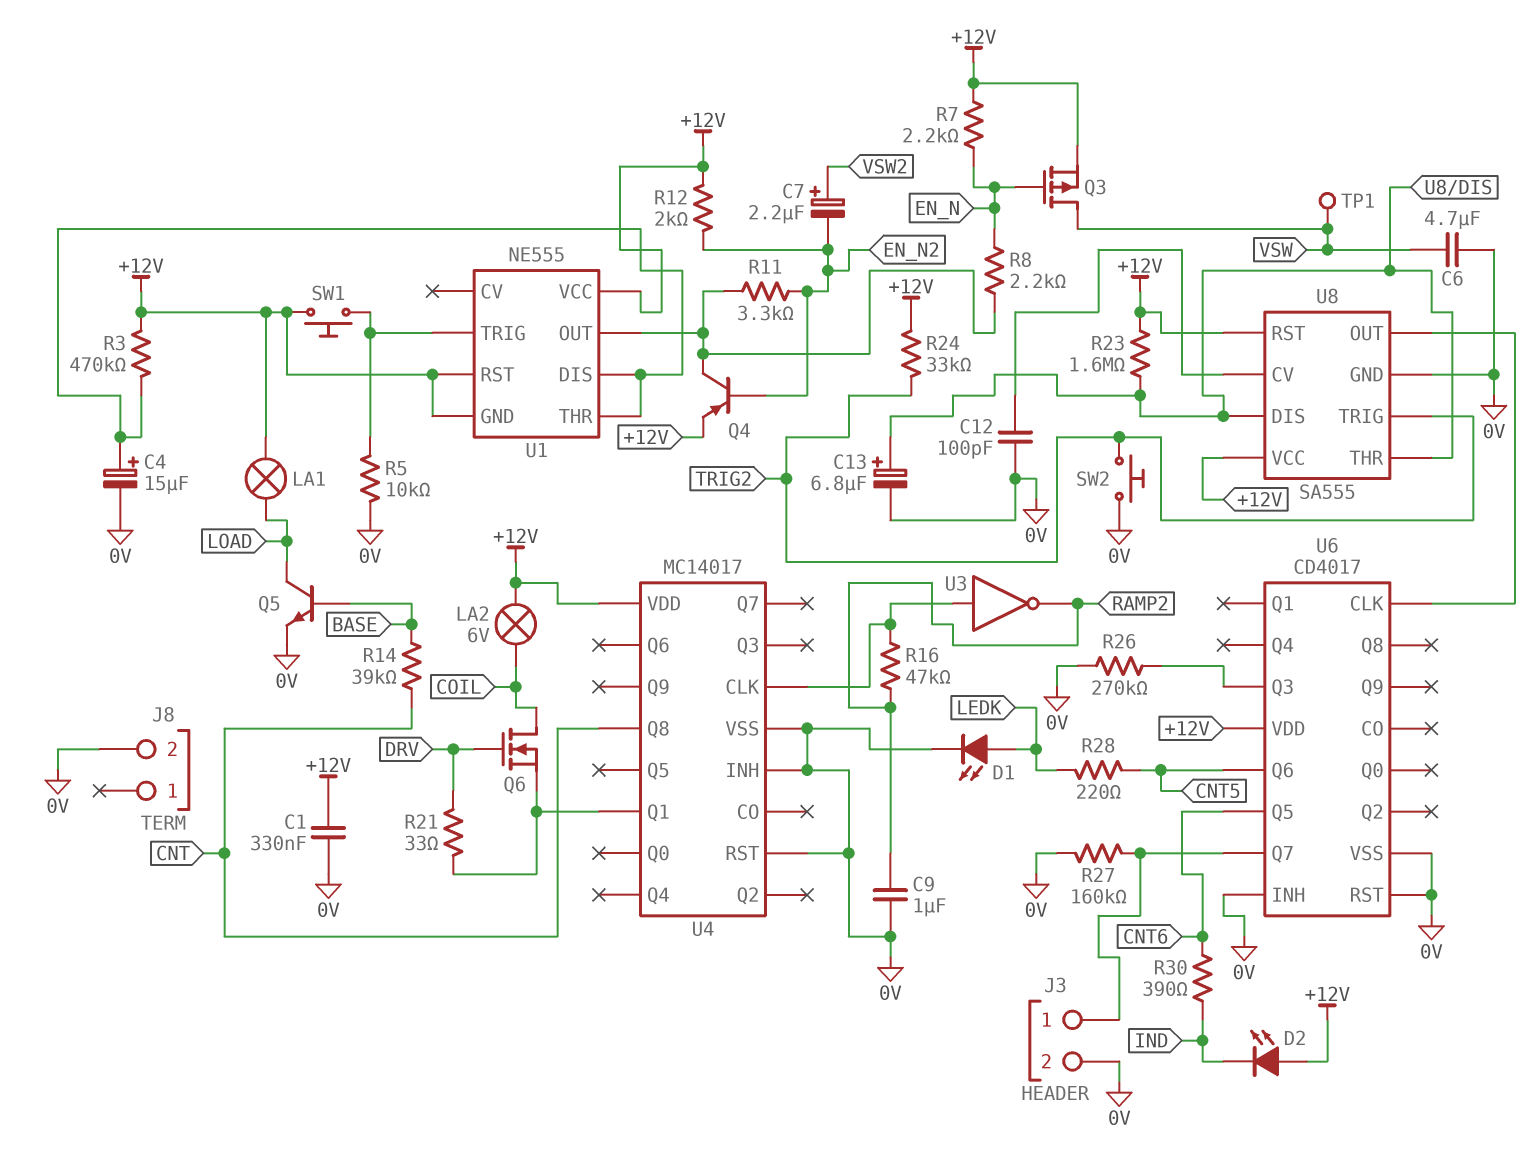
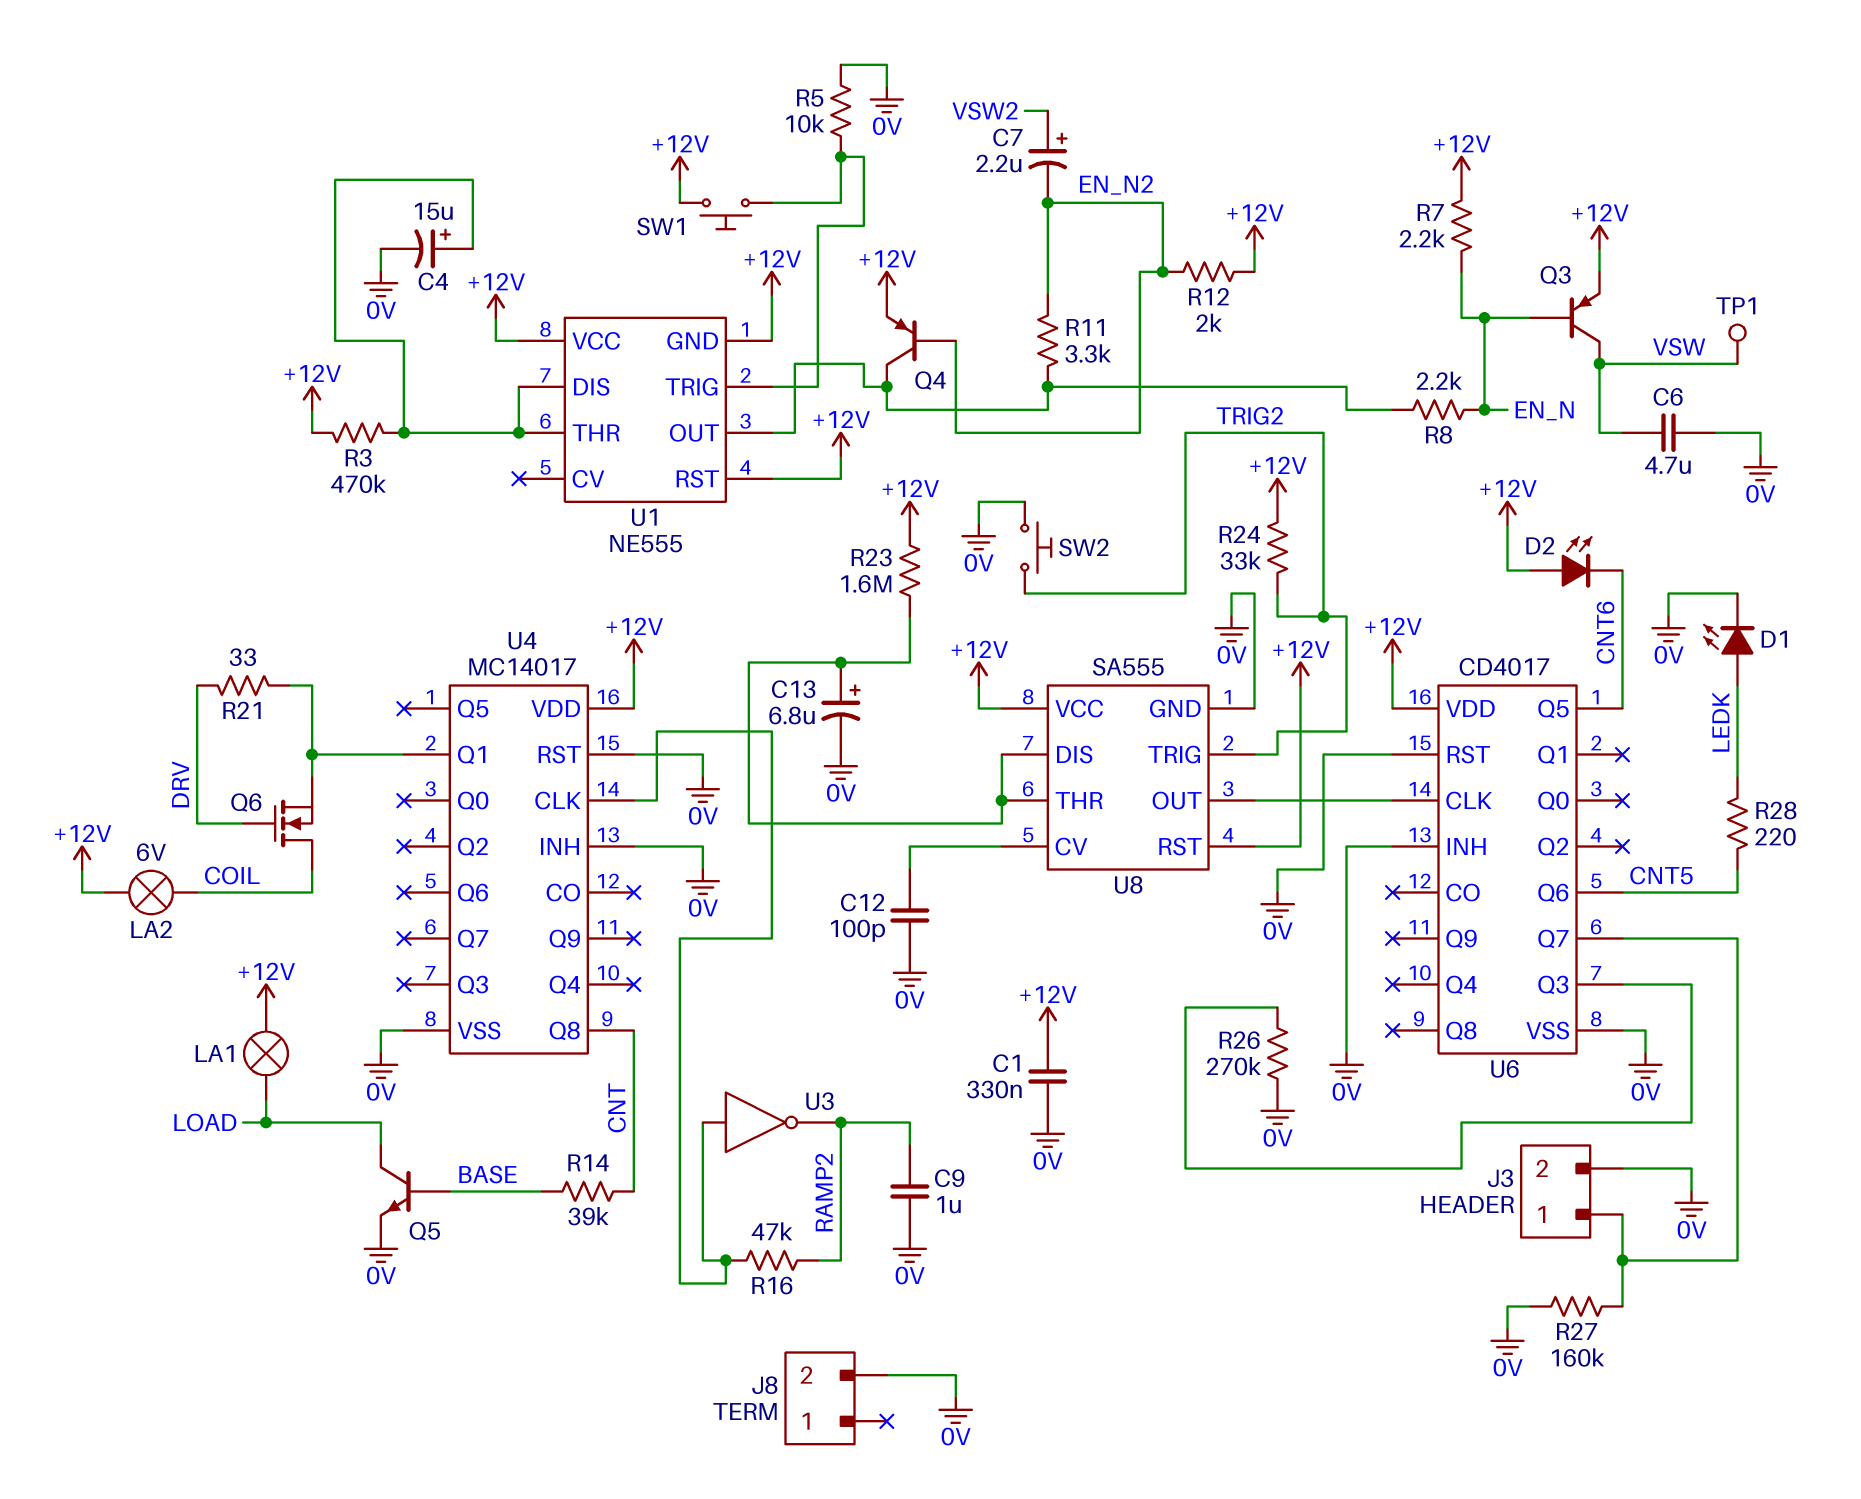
D2: LED (A +12V, K IND) -> LED (A +12V, K CNT6)
Q3: PMOS (G EN_N, D VSW, S +12V) -> PNP (B EN_N, C VSW, E +12V)
R30: 390 (CNT6, IND) -> none

